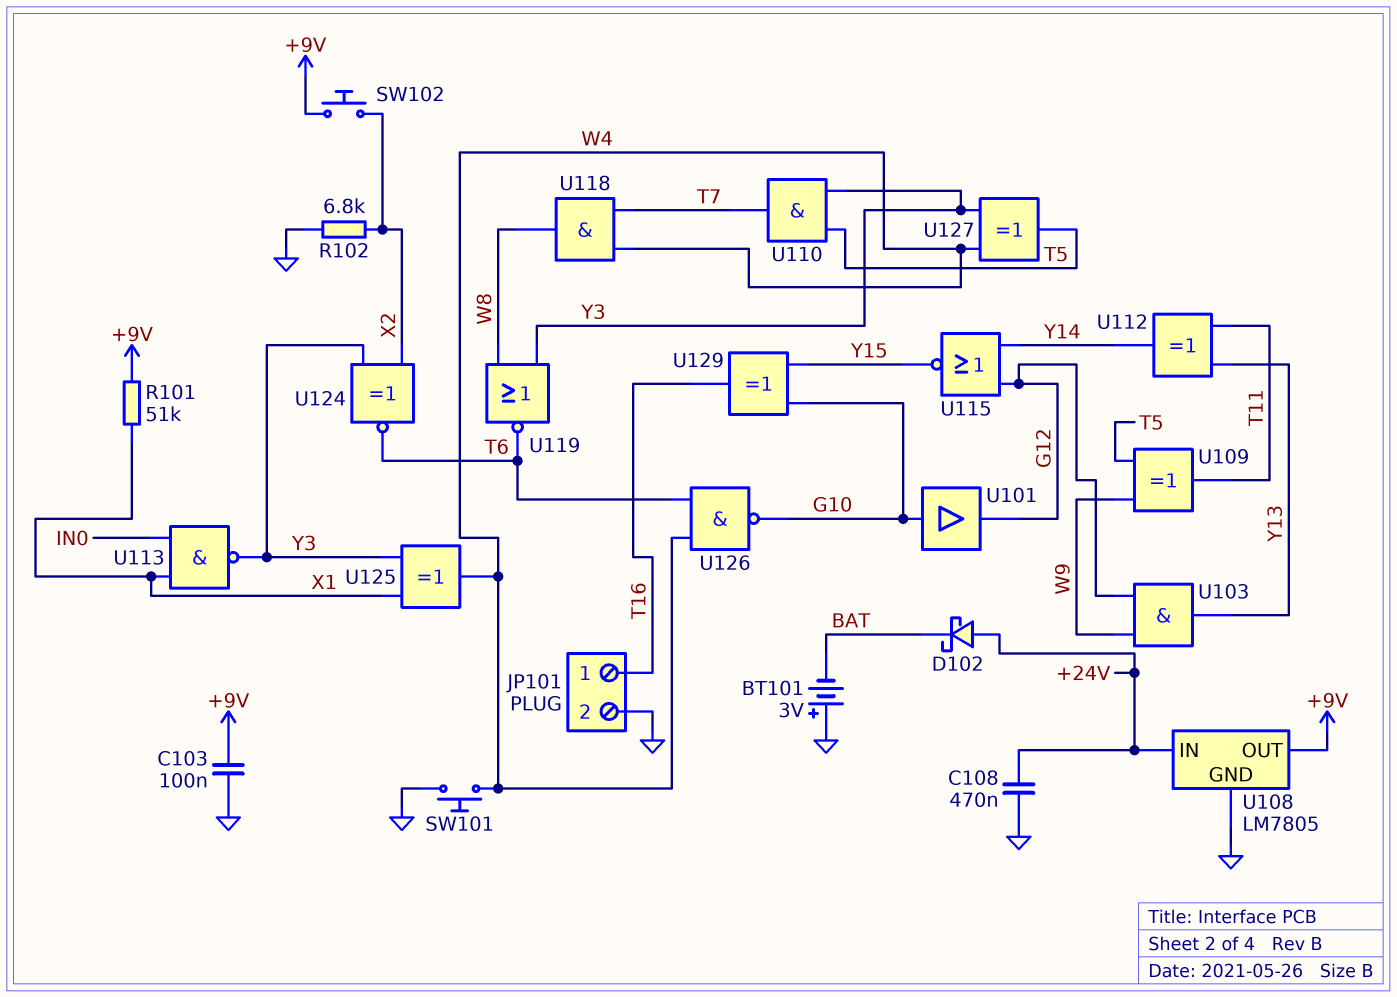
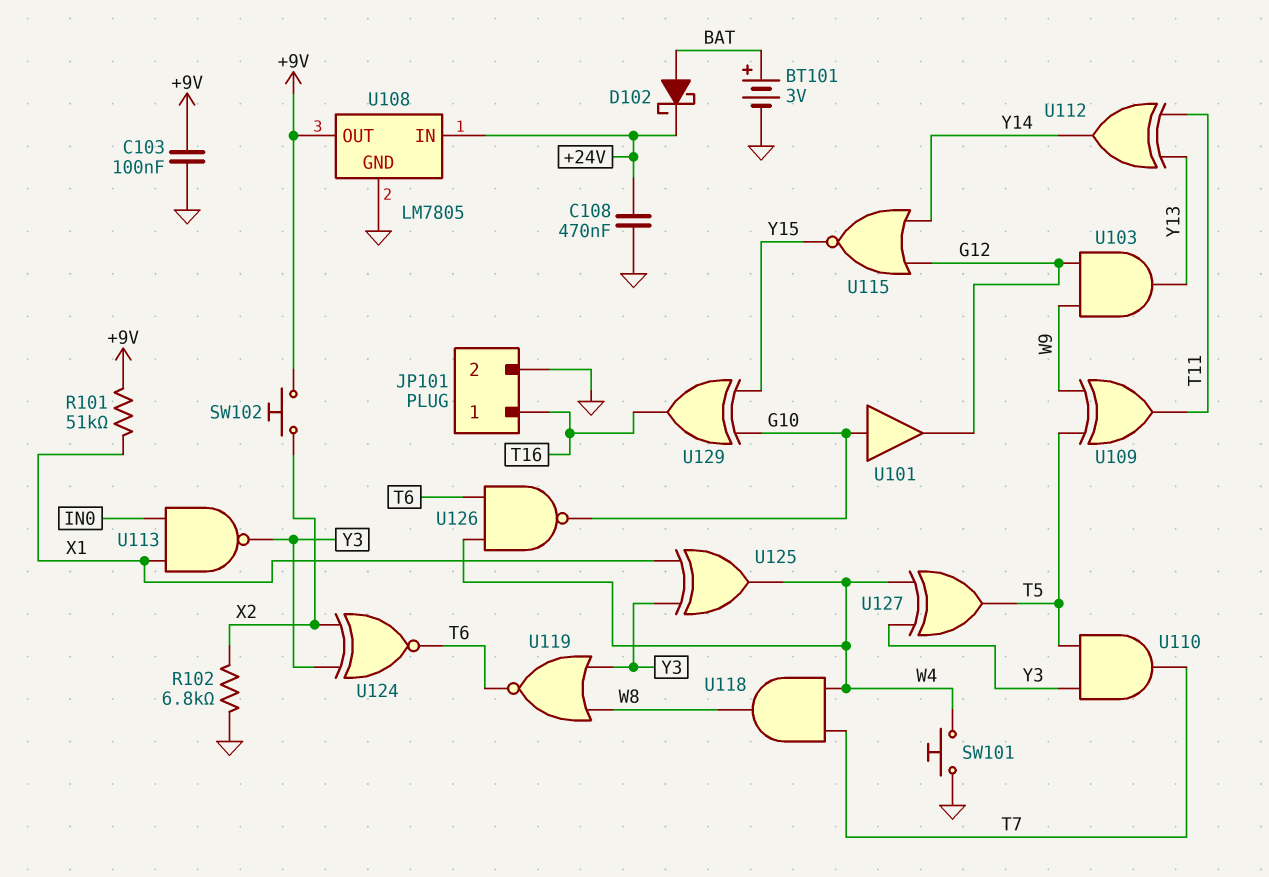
BT101: 3V (plus GND, minus BAT) -> 3V (plus BAT, minus GND)
D102: schottky (A +24V, K BAT) -> schottky (A BAT, K +24V)

